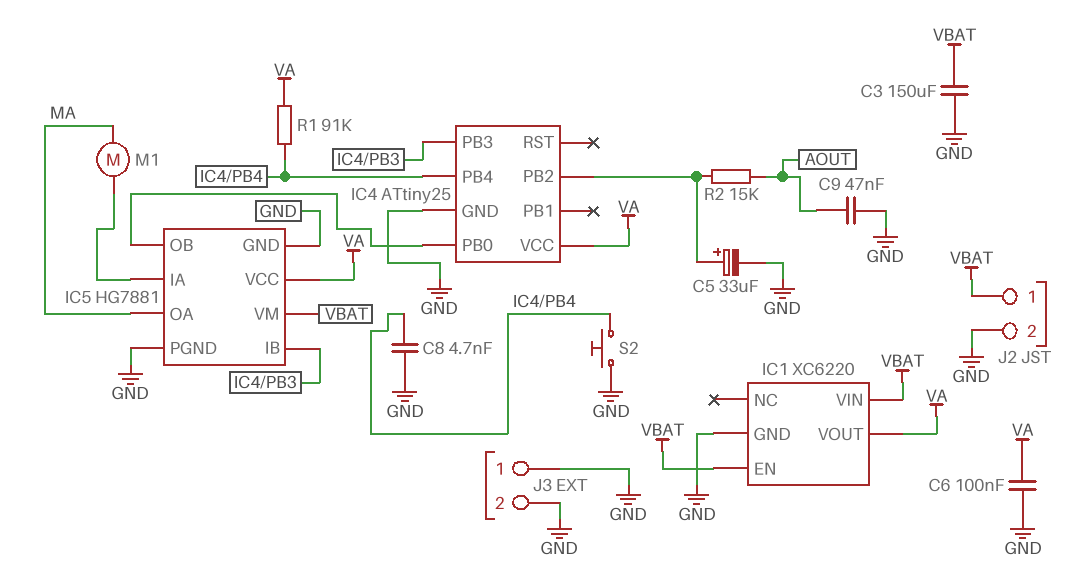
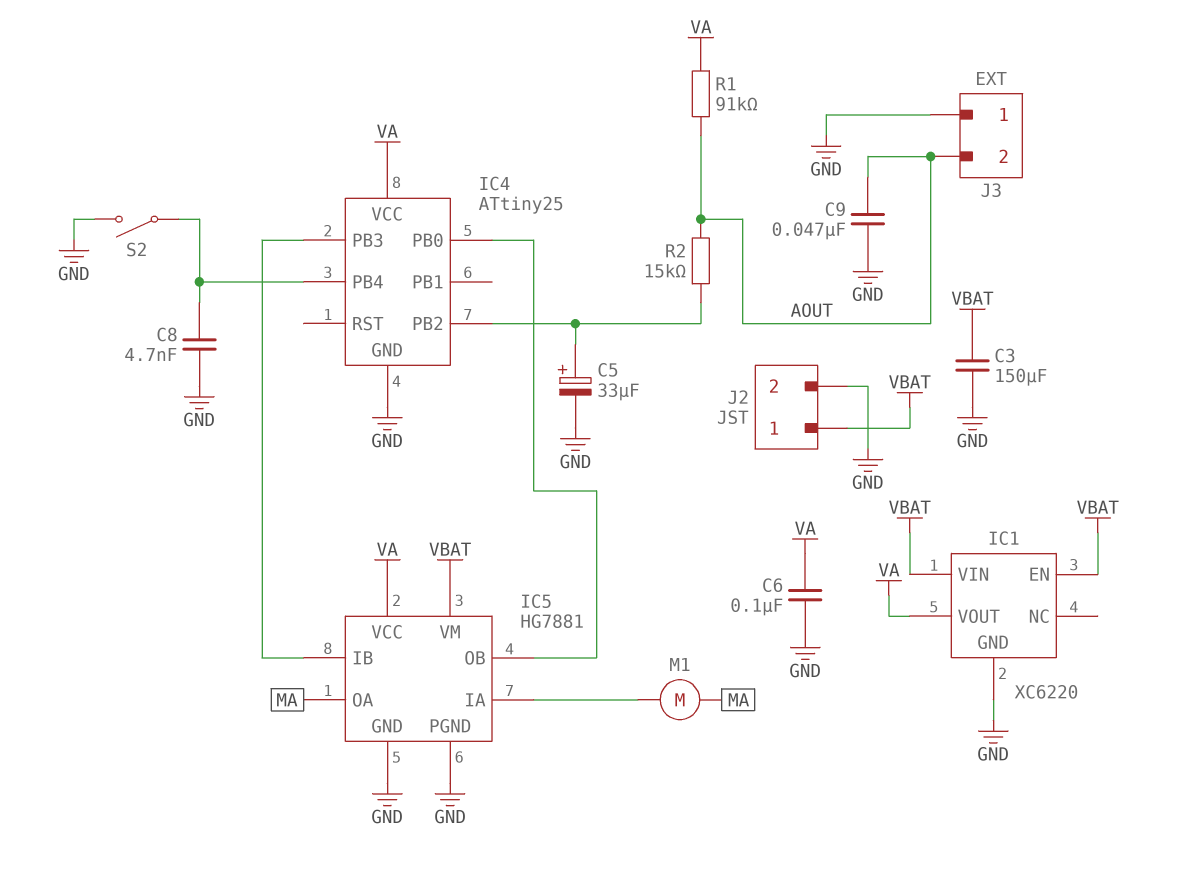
J3 pin 2: GND -> AOUT
R1: 91k (IC4/PB4, VA) -> 91k (AOUT, VA)
S2: button (GND, IC4/PB4) -> switch (GND, IC4/PB4)

